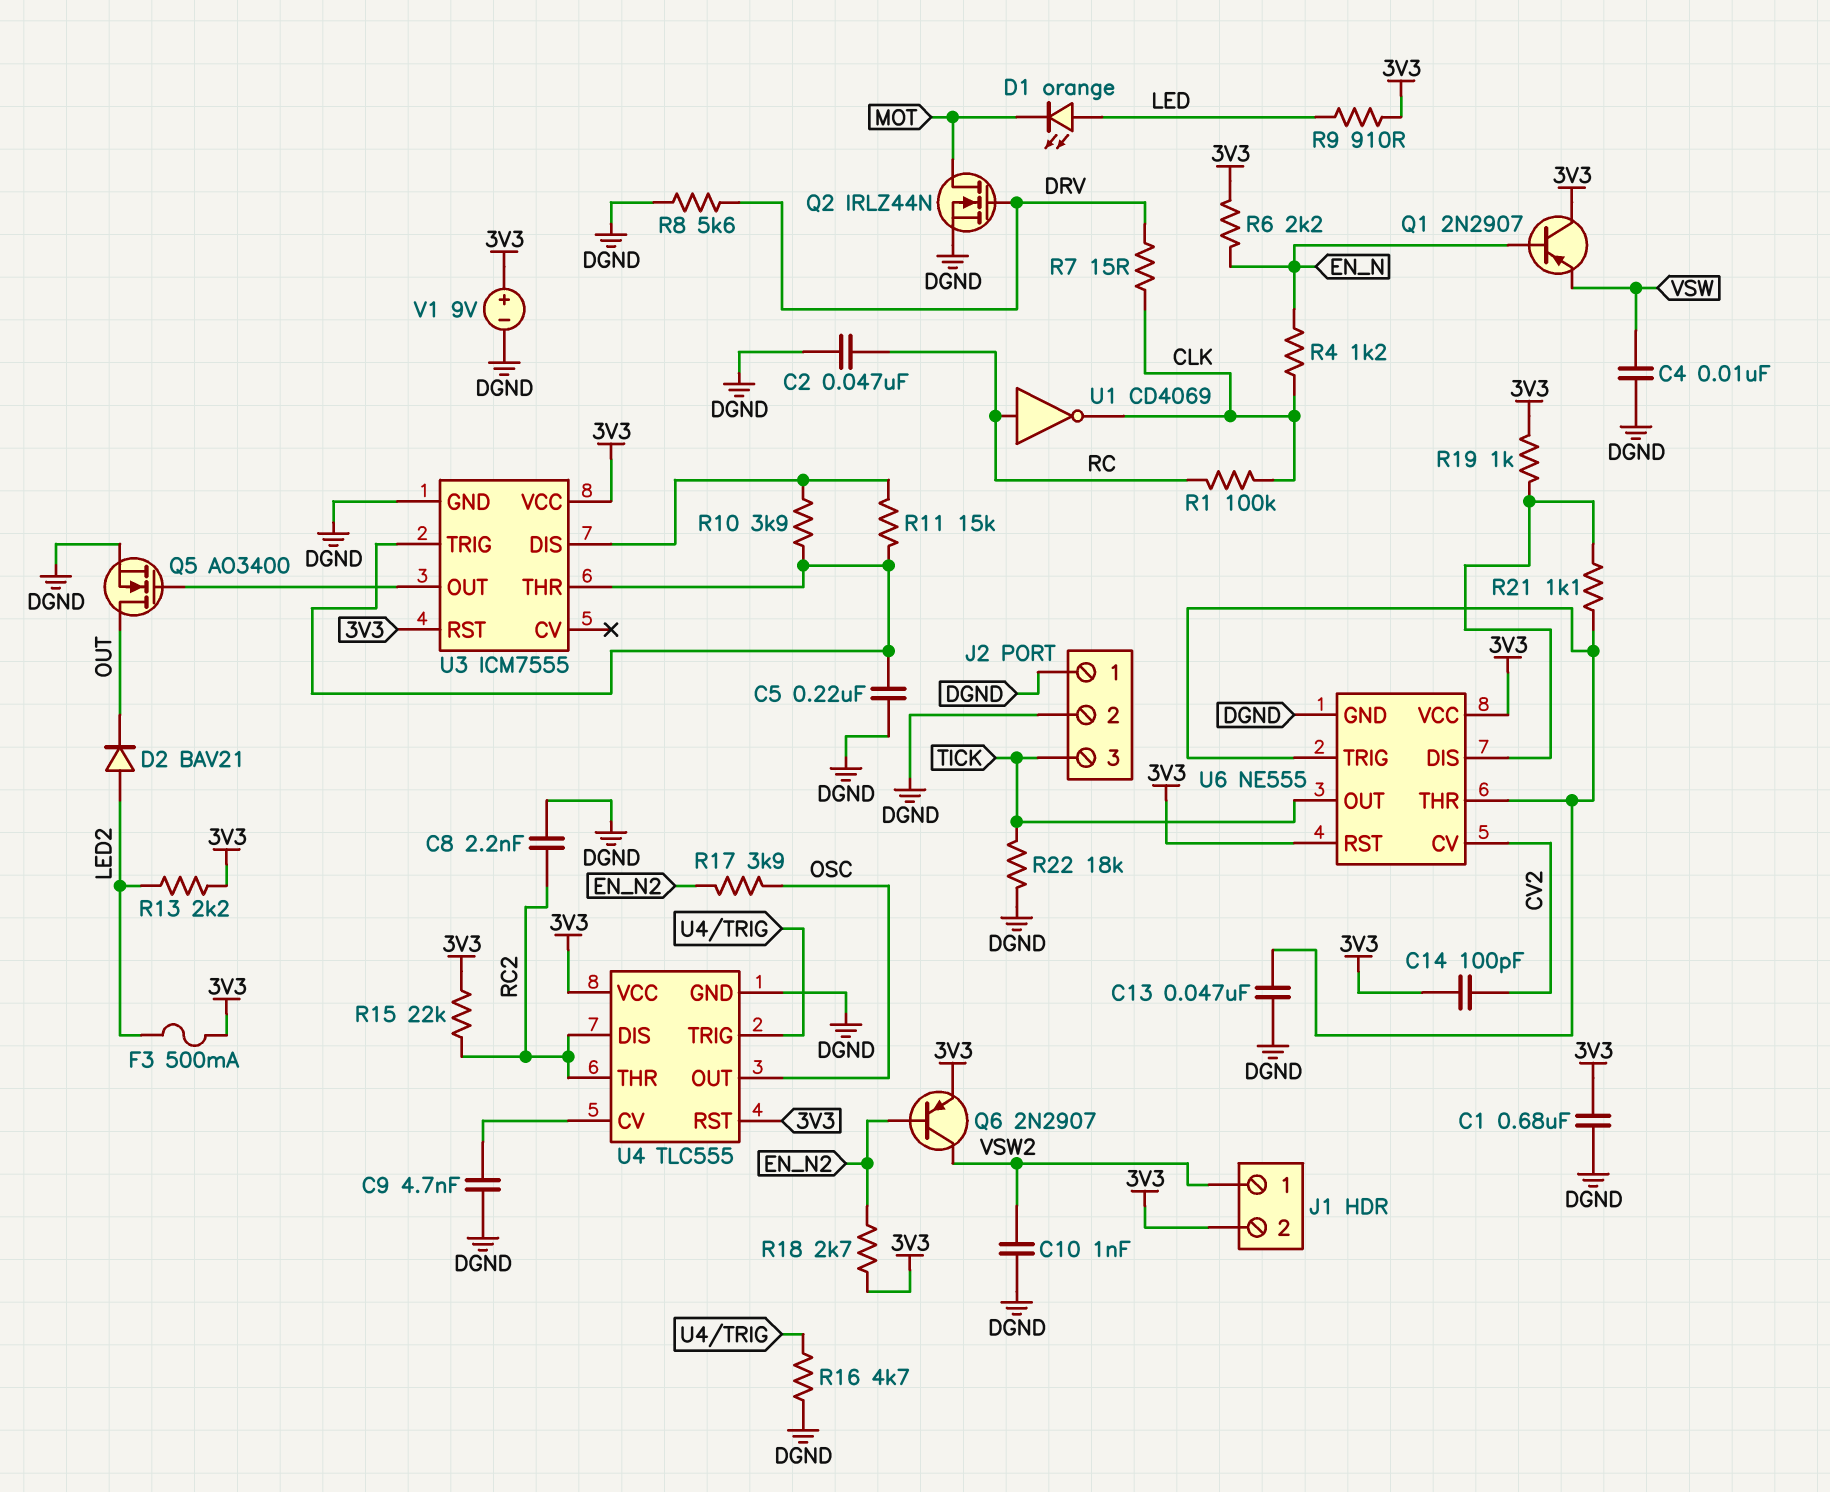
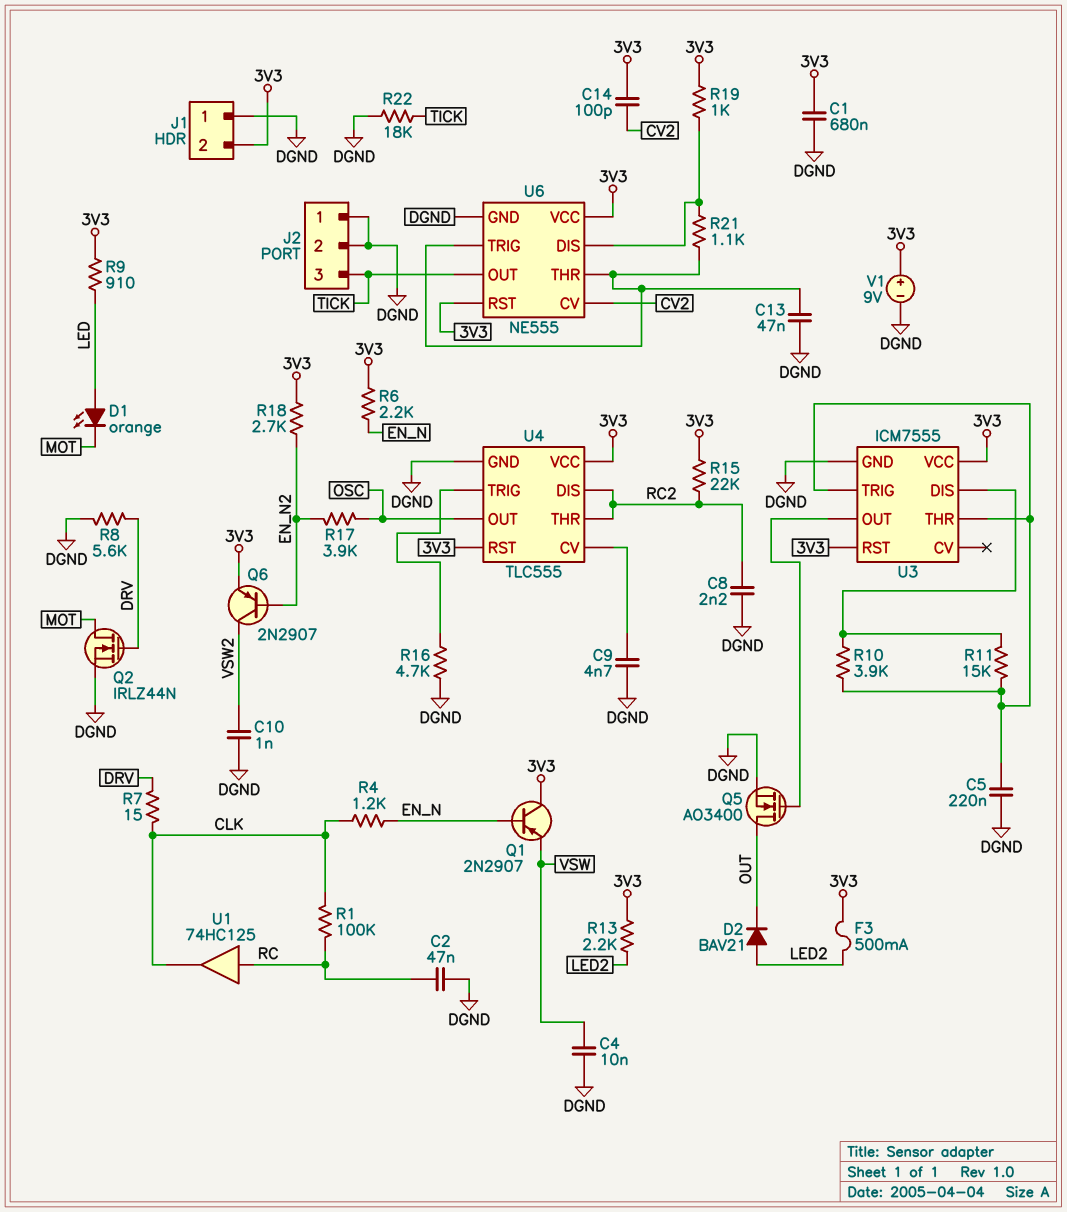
J1 pin 1: VSW2 -> DGND
U1: NOT CD4069 (in RC, out CLK) -> buffer 74HC125 (in RC, out CLK)

